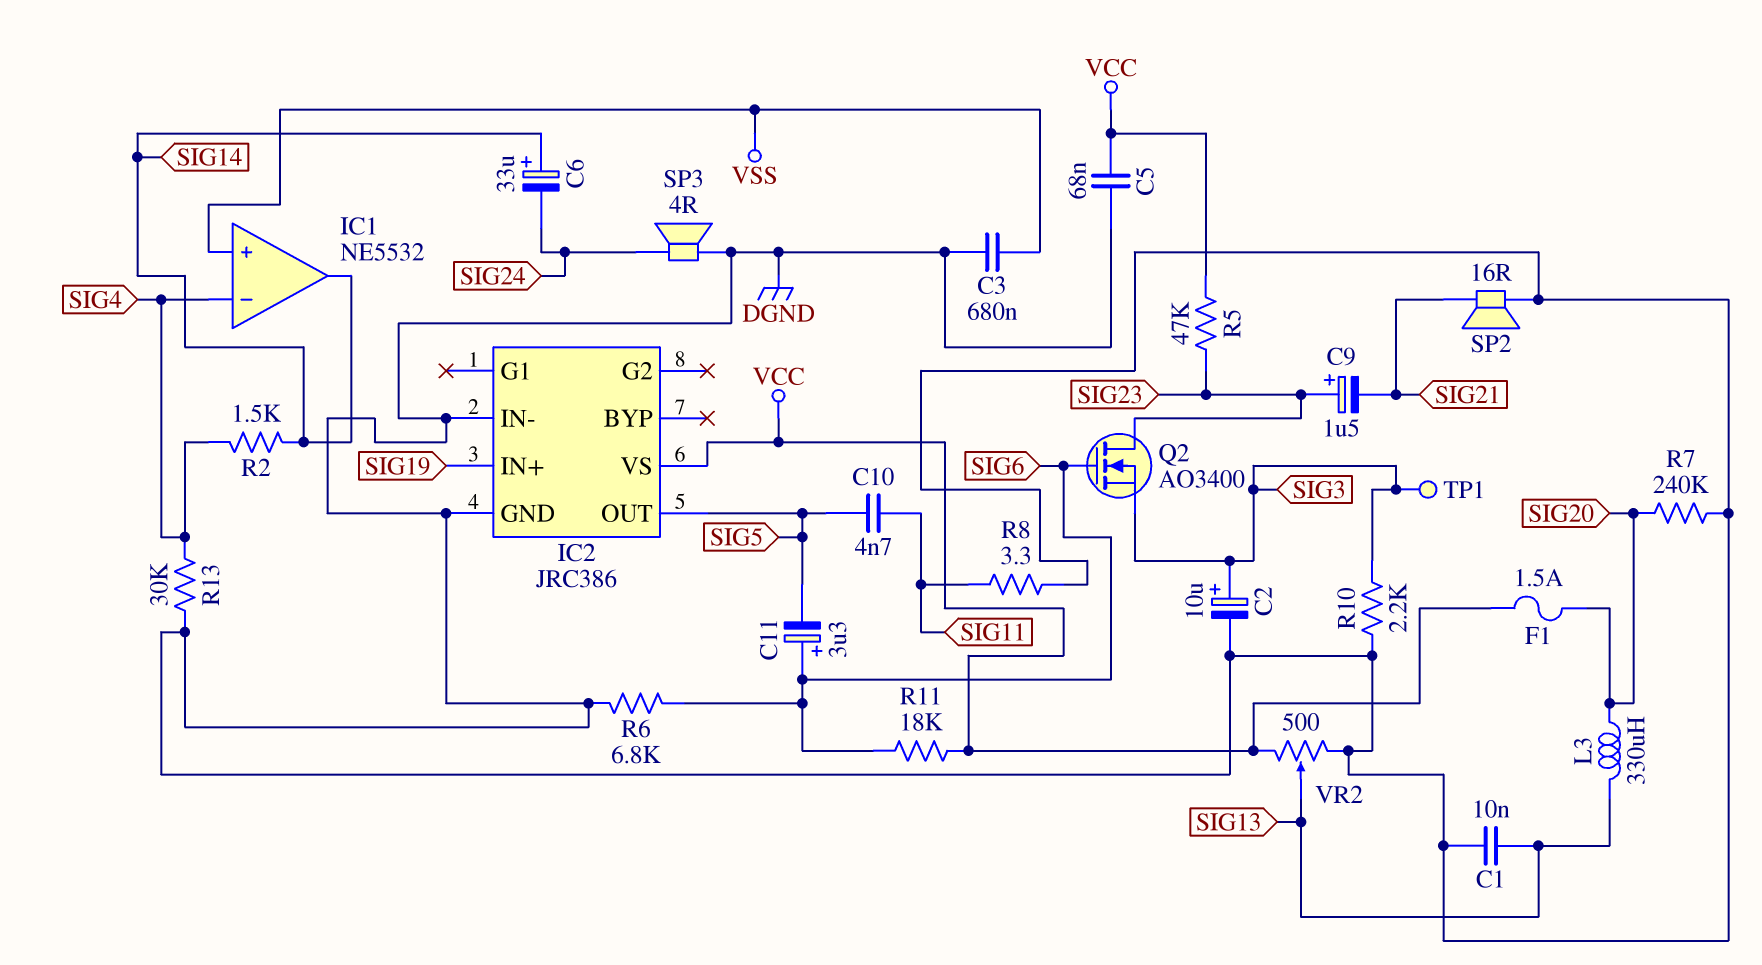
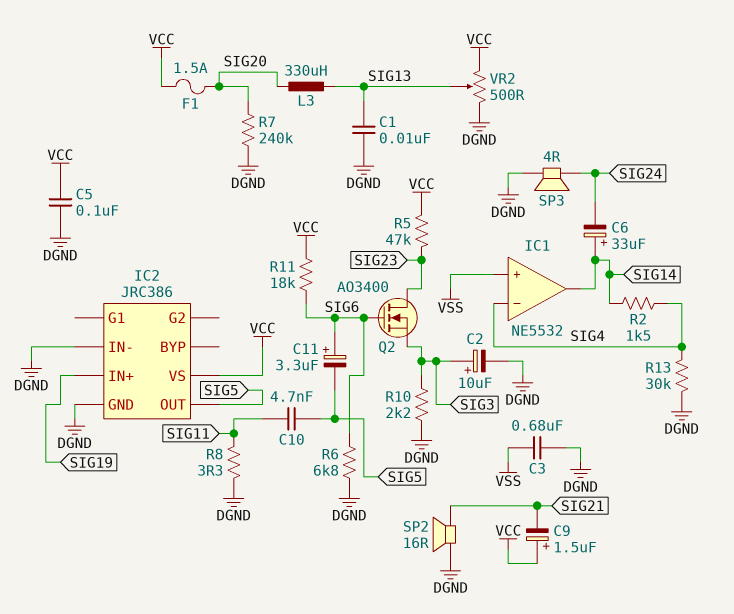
C5: 68nF (DGND, VCC) -> 100nF (DGND, VCC)
C9: 1.5uF (plus SIG23, minus SIG21) -> 1.5uF (plus VCC, minus SIG21)
TP1: test point (SIG3) -> none

